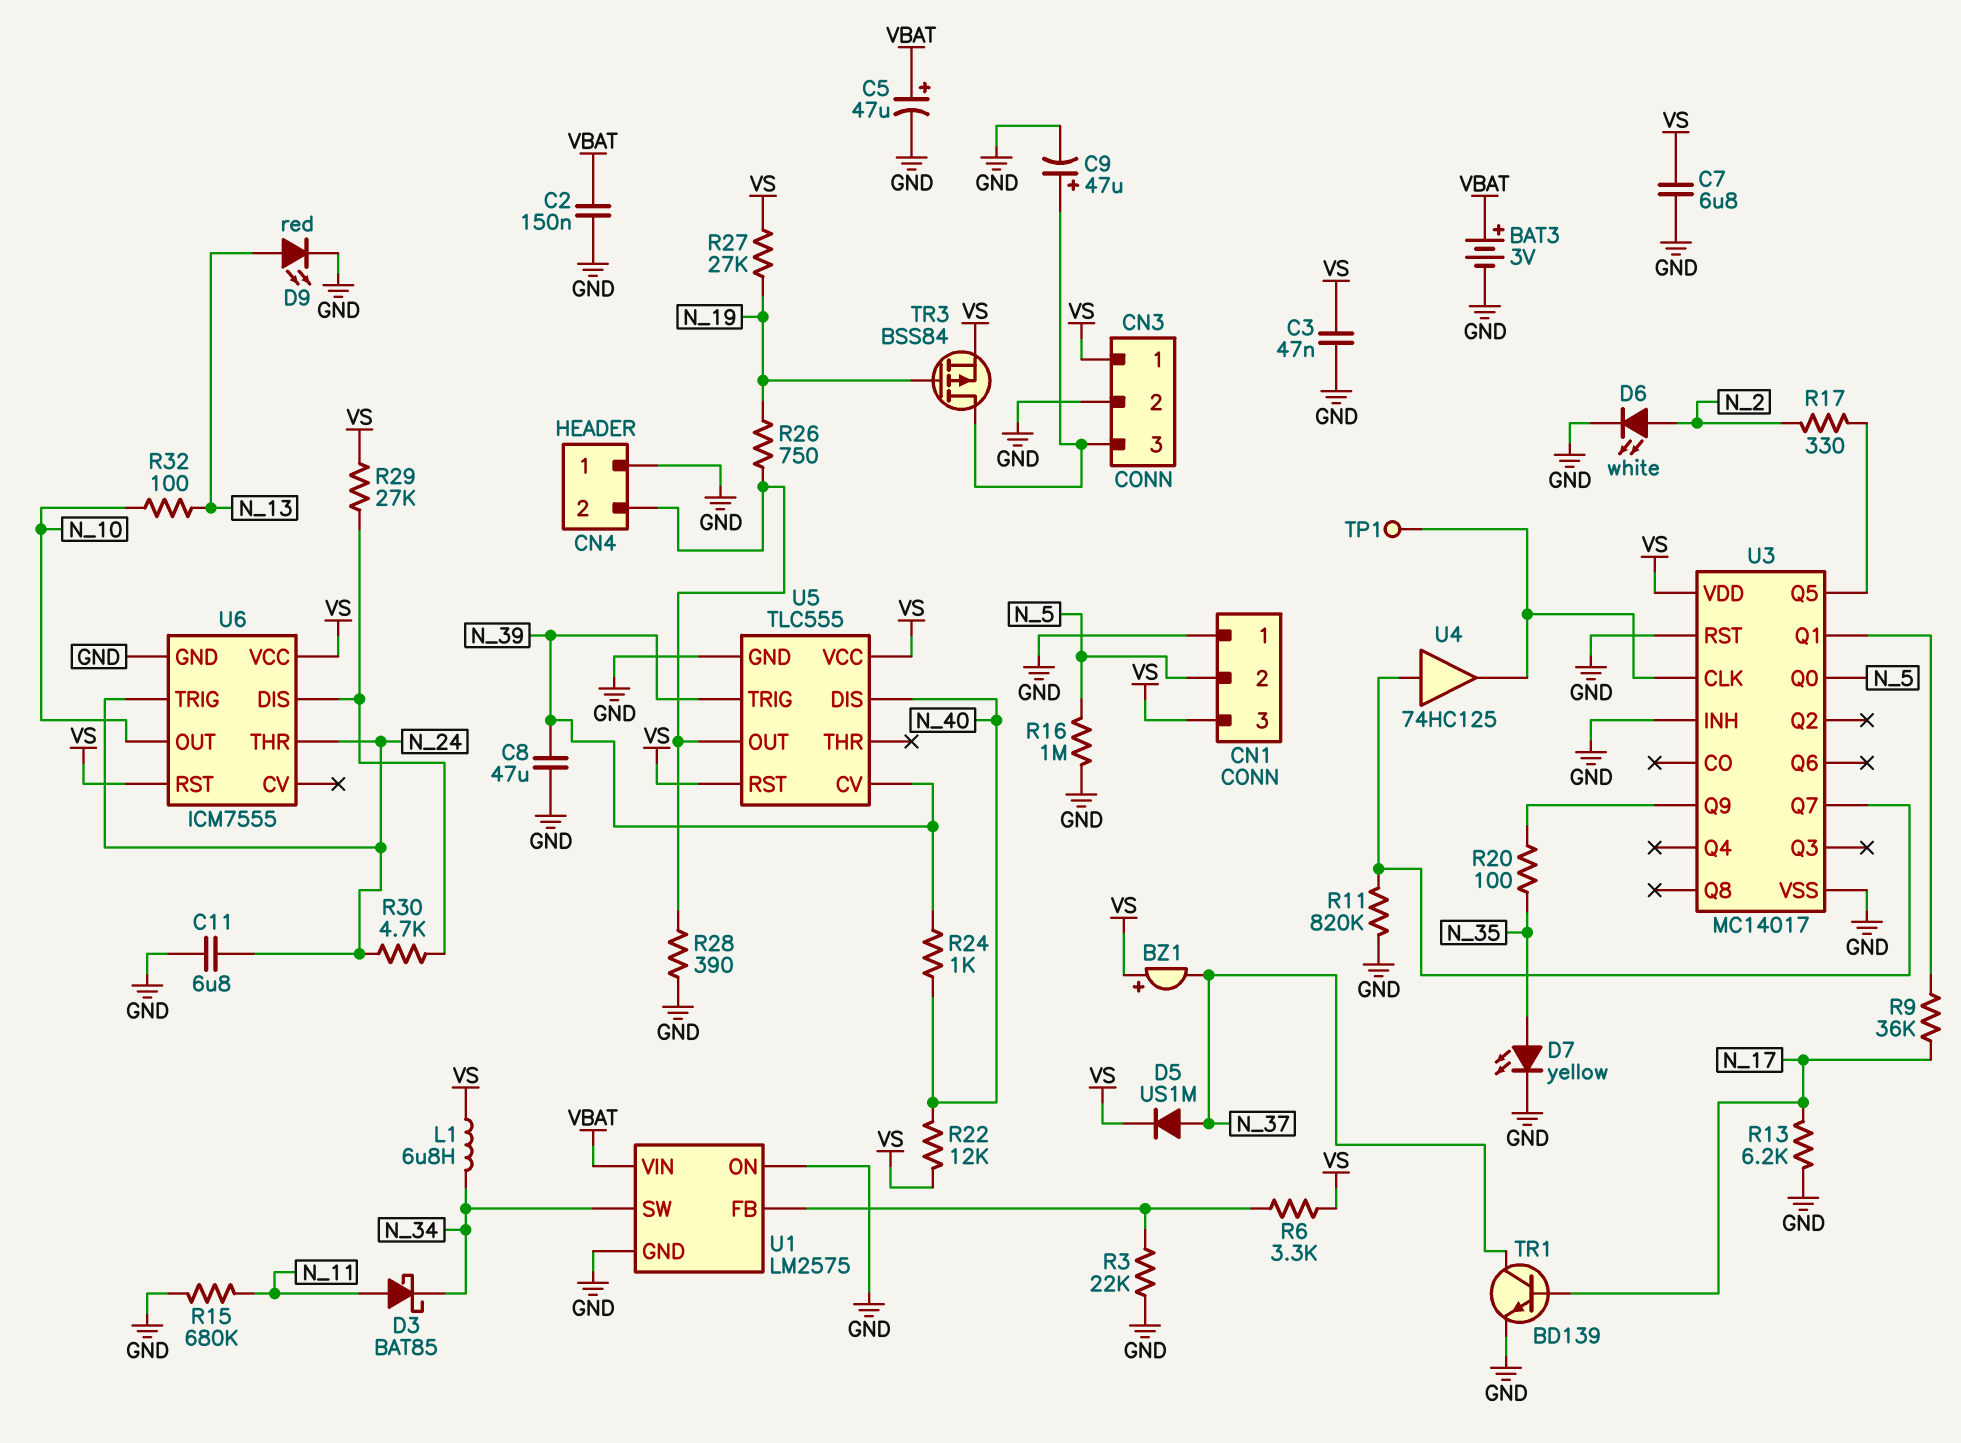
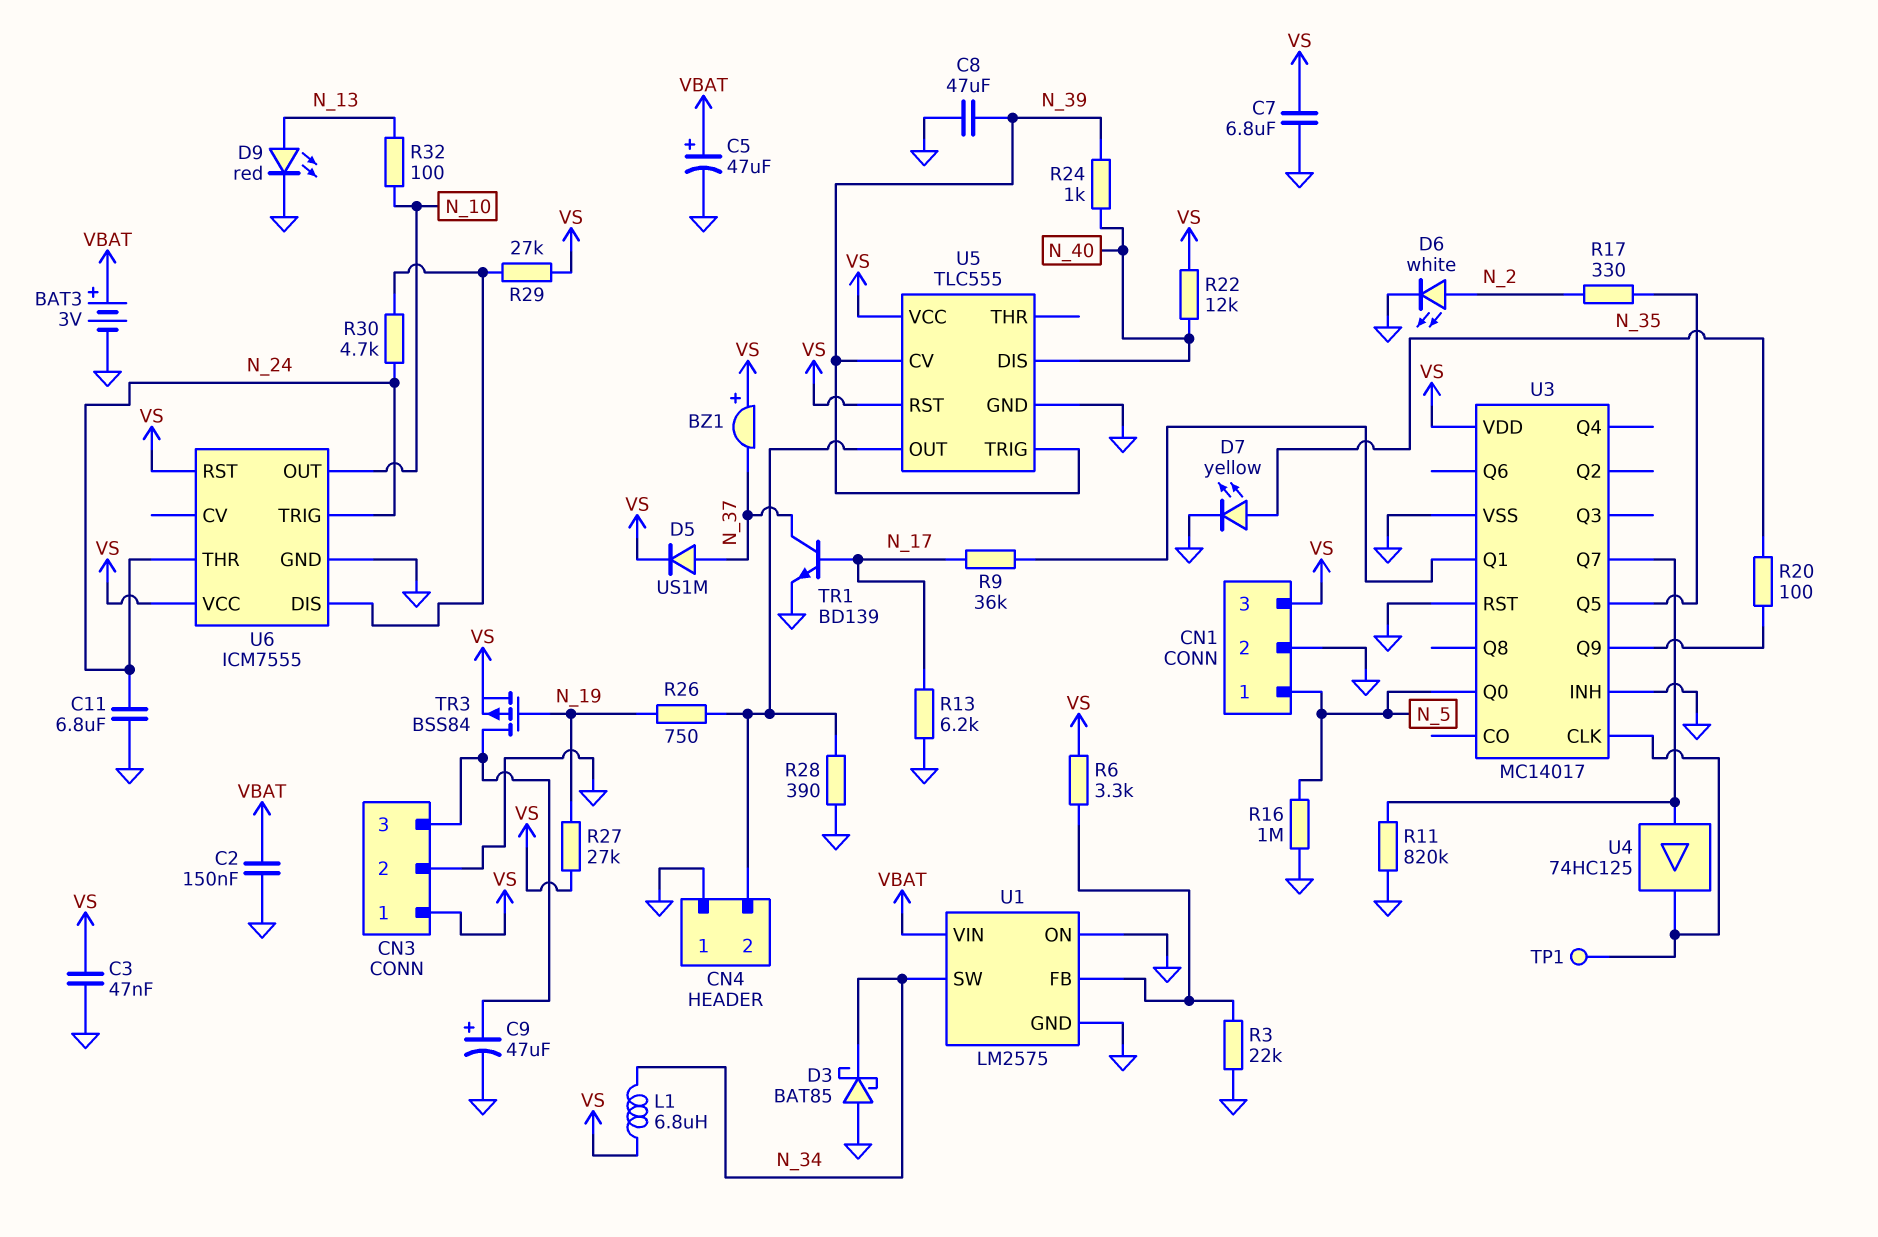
CN1 pin 1: GND -> N_5
CN1 pin 2: N_5 -> GND
D3: schottky BAT85 (A N_11, K N_34) -> schottky BAT85 (A GND, K N_34)
R15: 680k (GND, N_11) -> none

